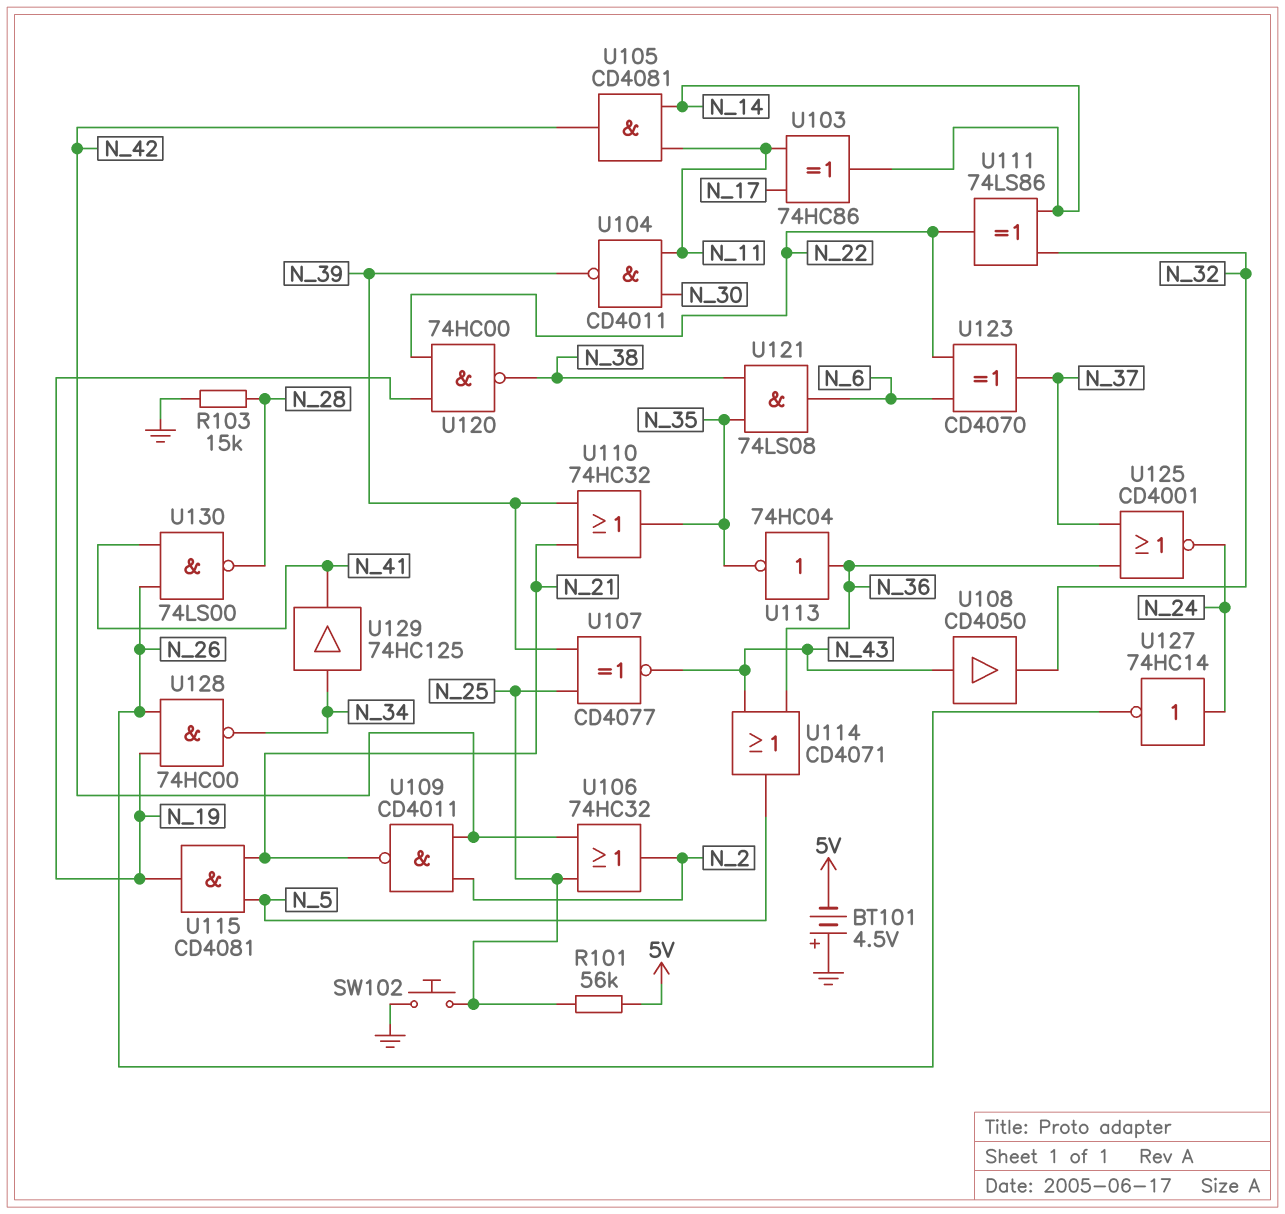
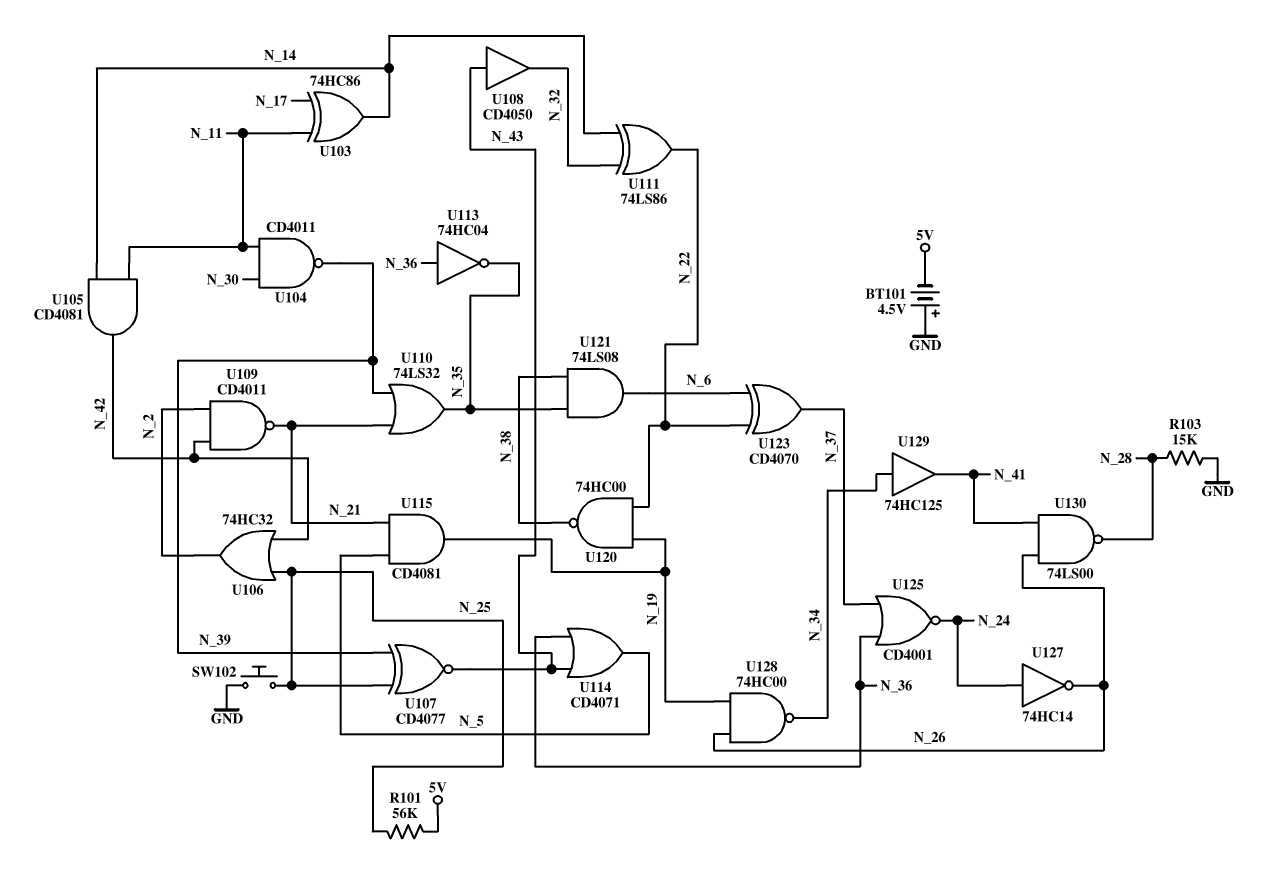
U110: OR 74HC32 (in N_21, in N_39, out N_35) -> OR 74LS32 (in N_21, in N_39, out N_35)

